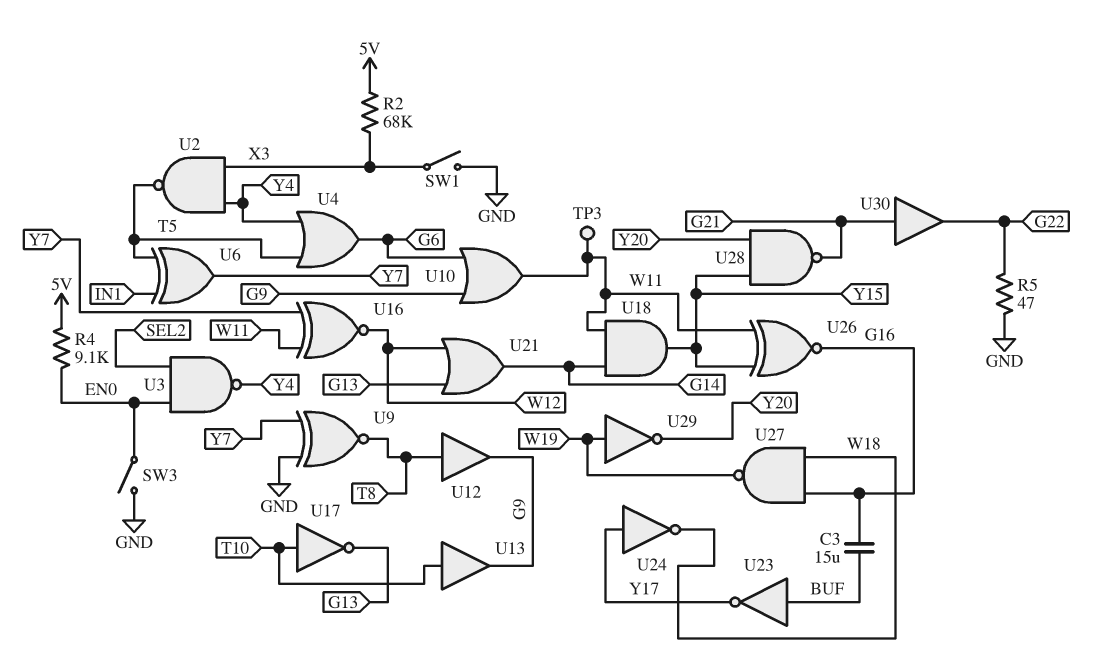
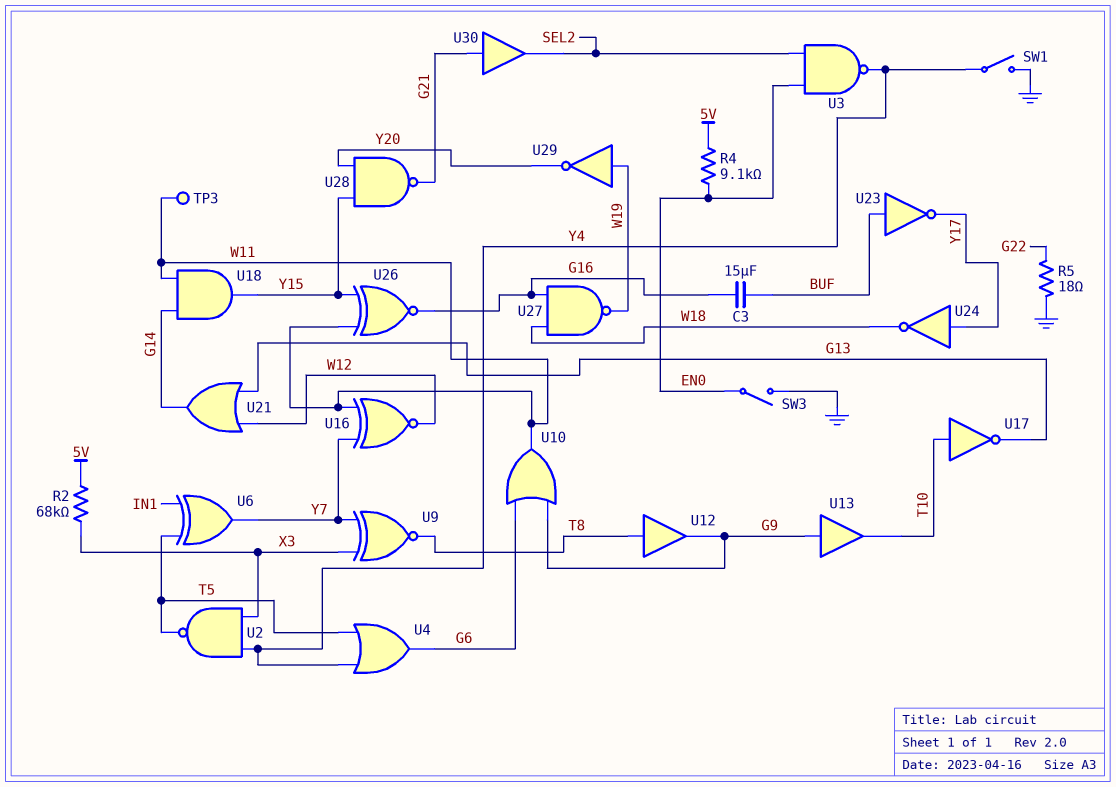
R5: 47 (G22, GND) -> 18 (G22, GND)
SW1: switch (GND, X3) -> switch (GND, Y4)
U9: XNOR (in GND, in Y7, out T8) -> XNOR (in X3, in Y7, out T8)
U13: buffer (in T10, out G9) -> buffer (in G9, out T10)
U30: buffer (in G21, out G22) -> buffer (in G21, out SEL2)

